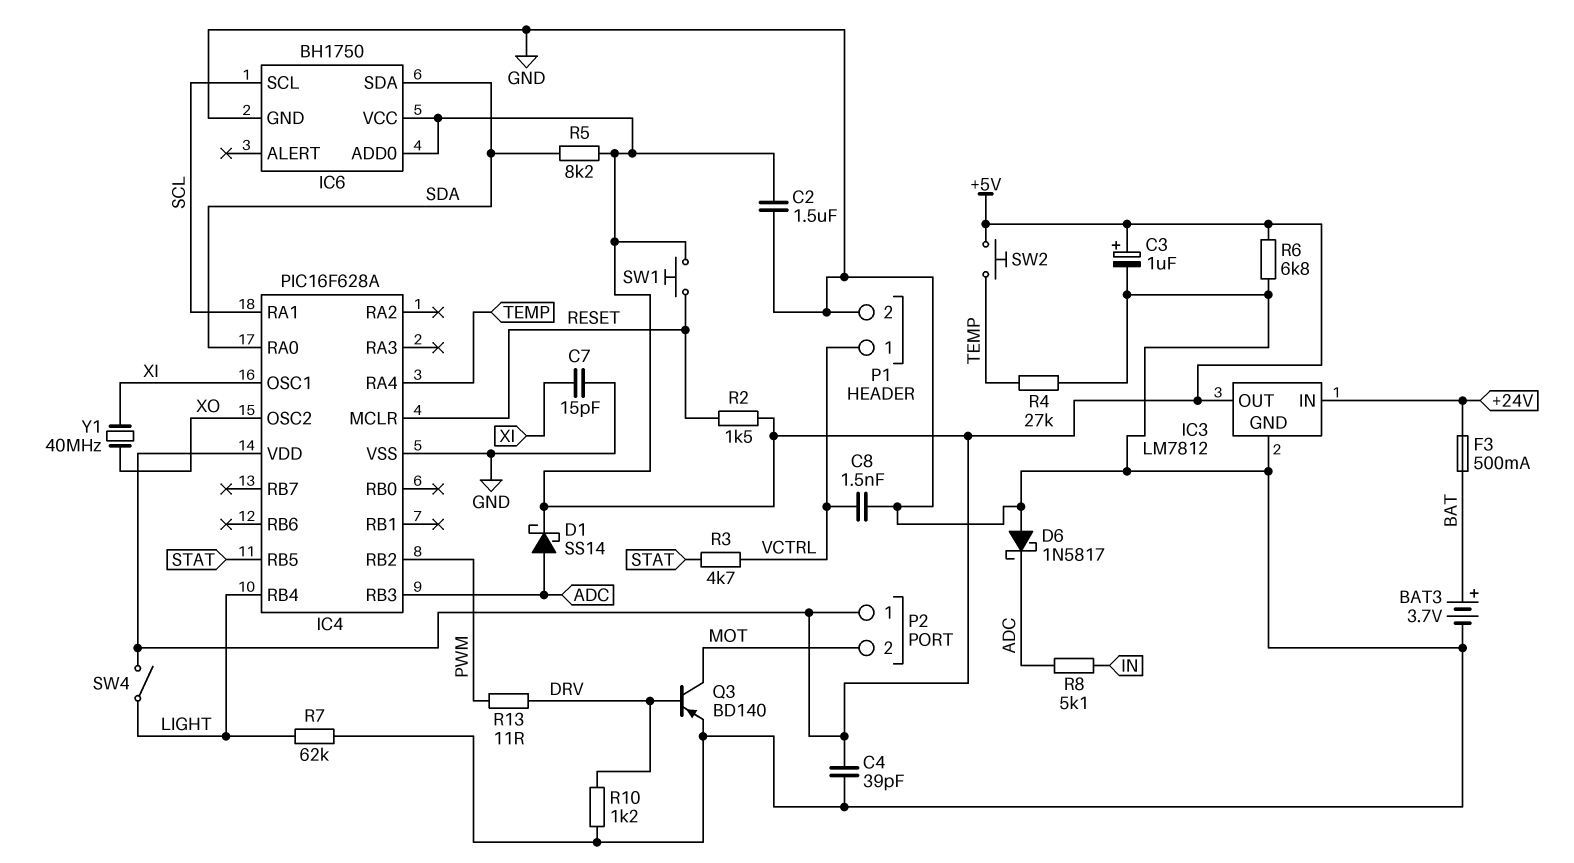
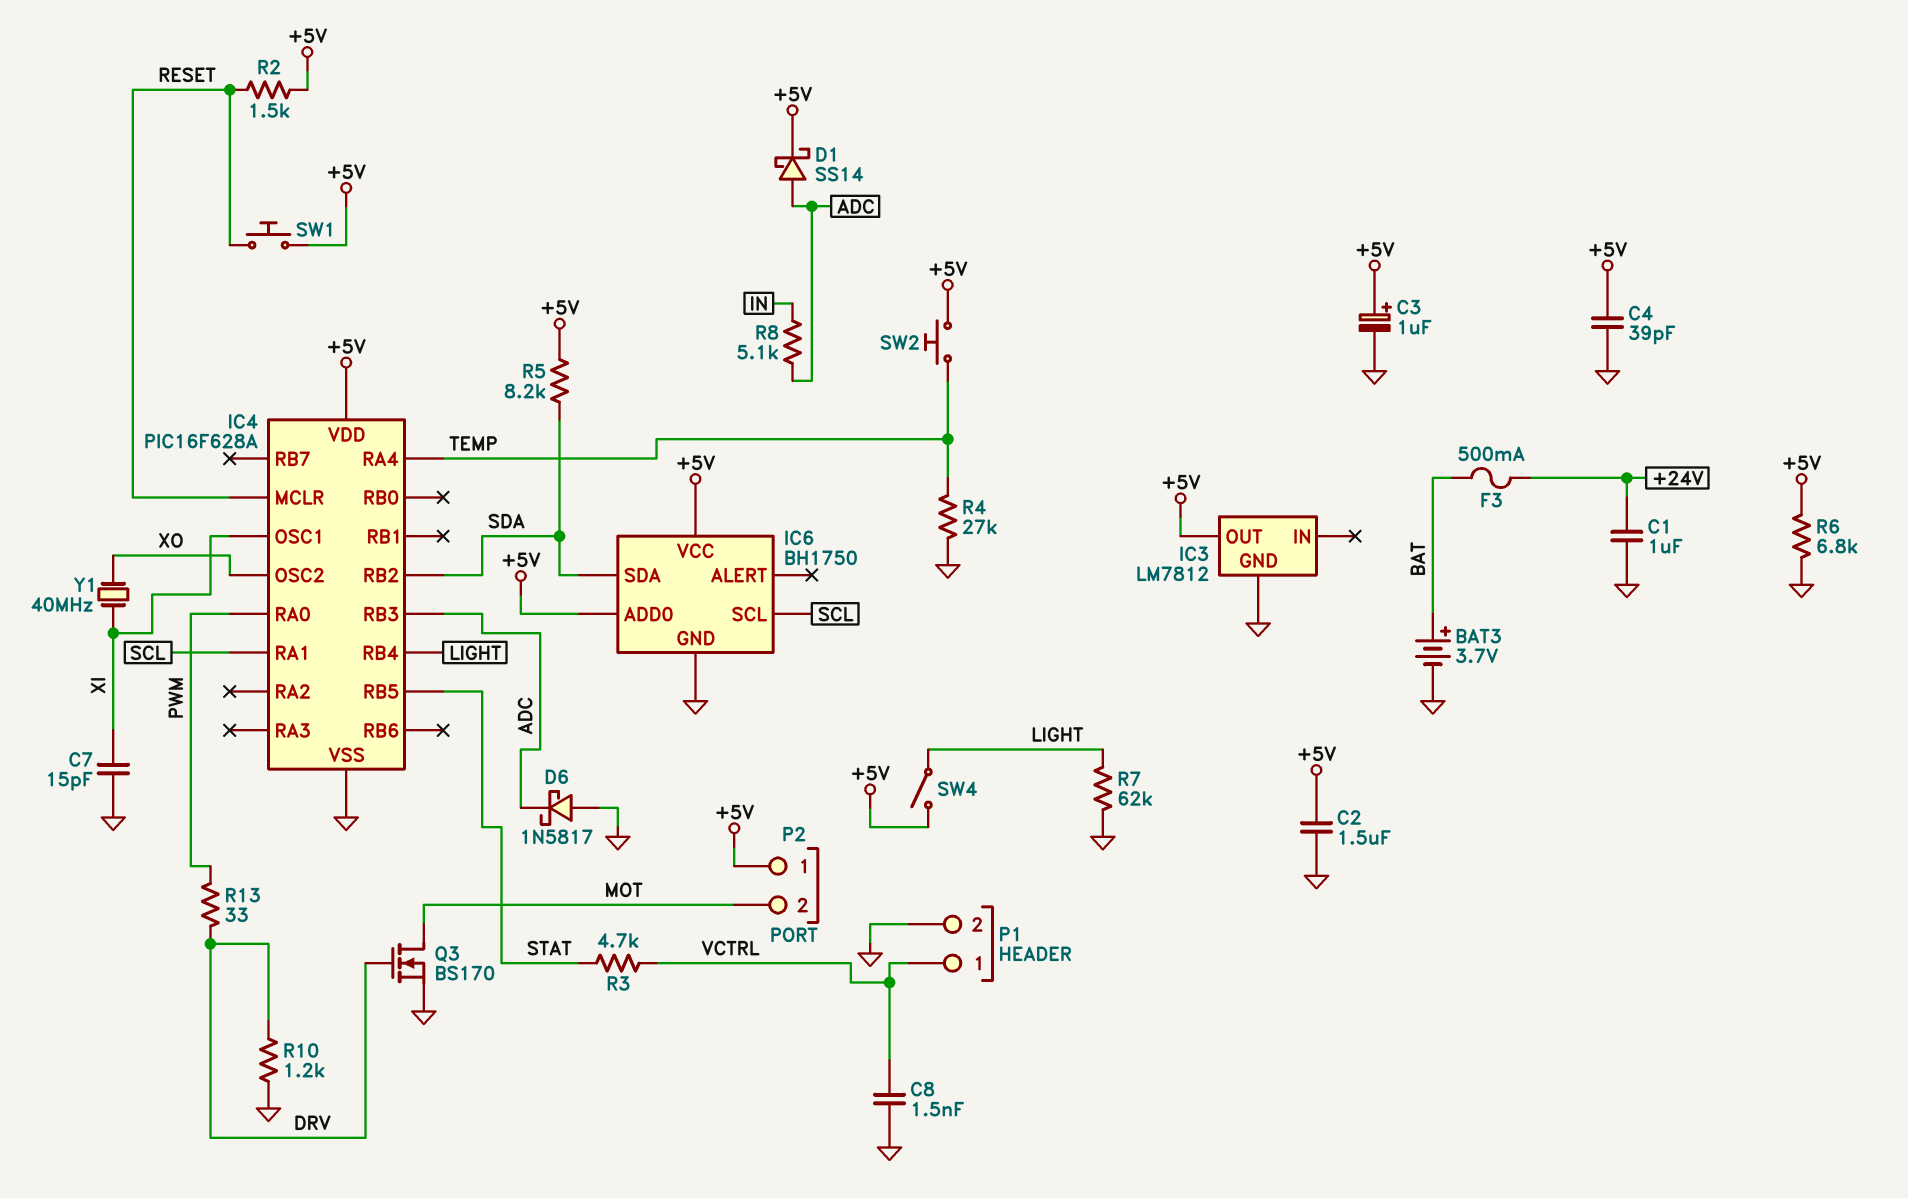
C1: none -> 1uF (+24V, GND)
IC3 pin IN: +24V -> none
IC4 pin RA0: SDA -> PWM
IC4 pin RB2: PWM -> SDA
Q3: PNP BD140 (B DRV, C MOT, E GND) -> NMOS BS170 (G DRV, D MOT, S GND)
R13: 11 (DRV, PWM) -> 33 (DRV, PWM)

